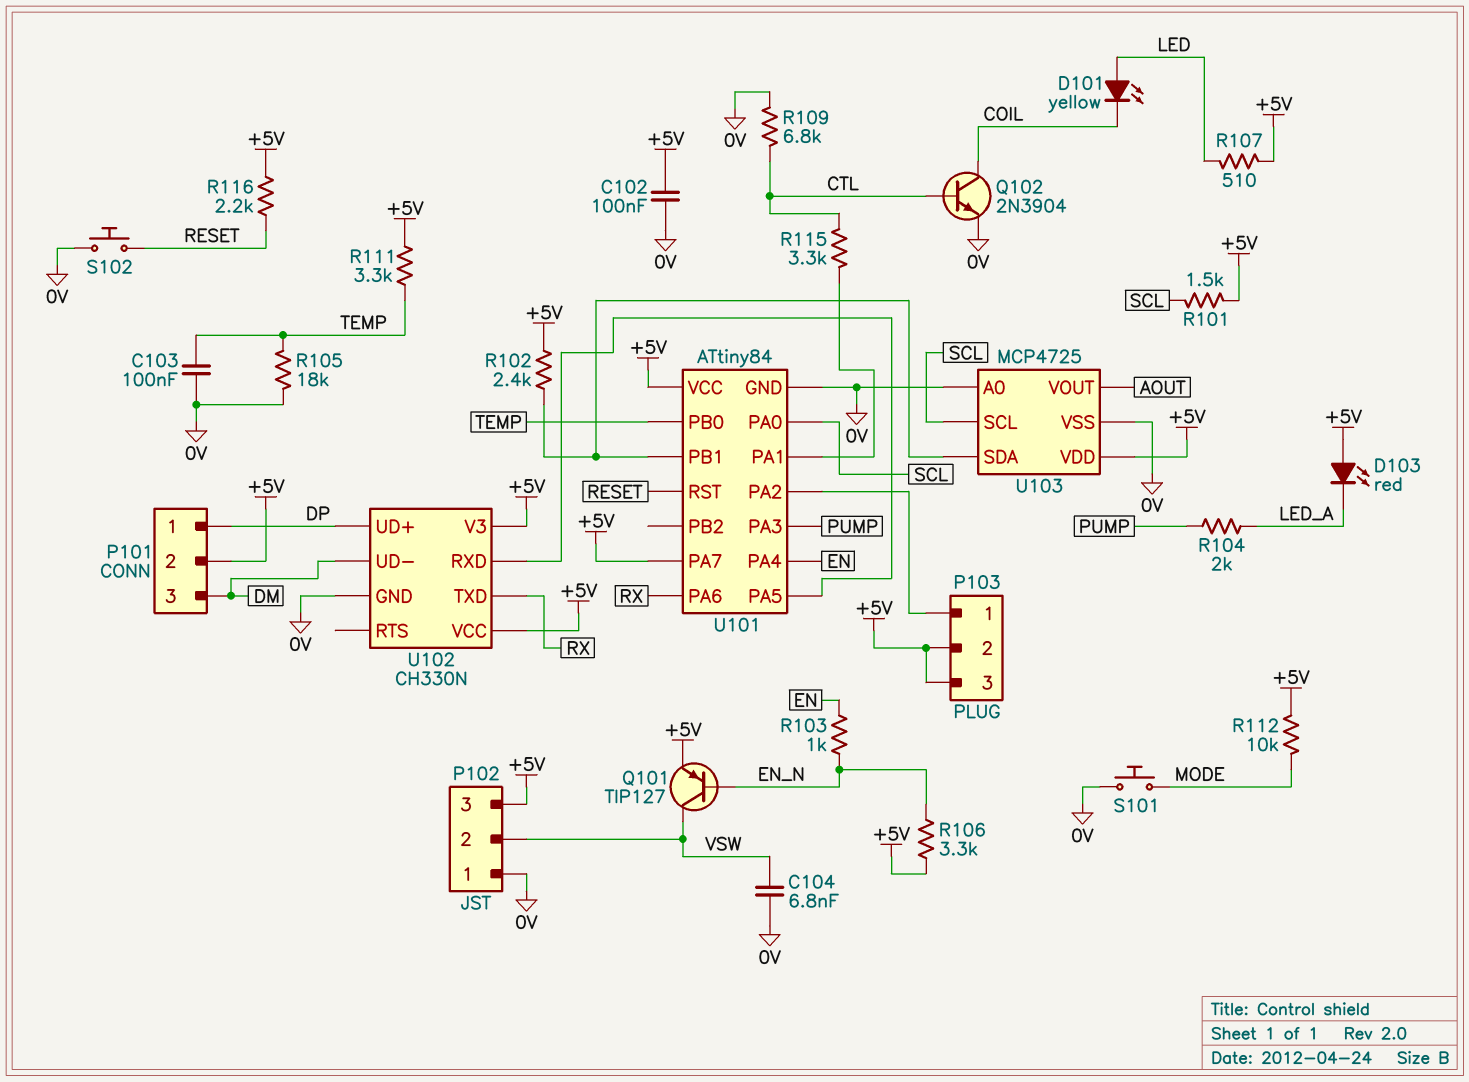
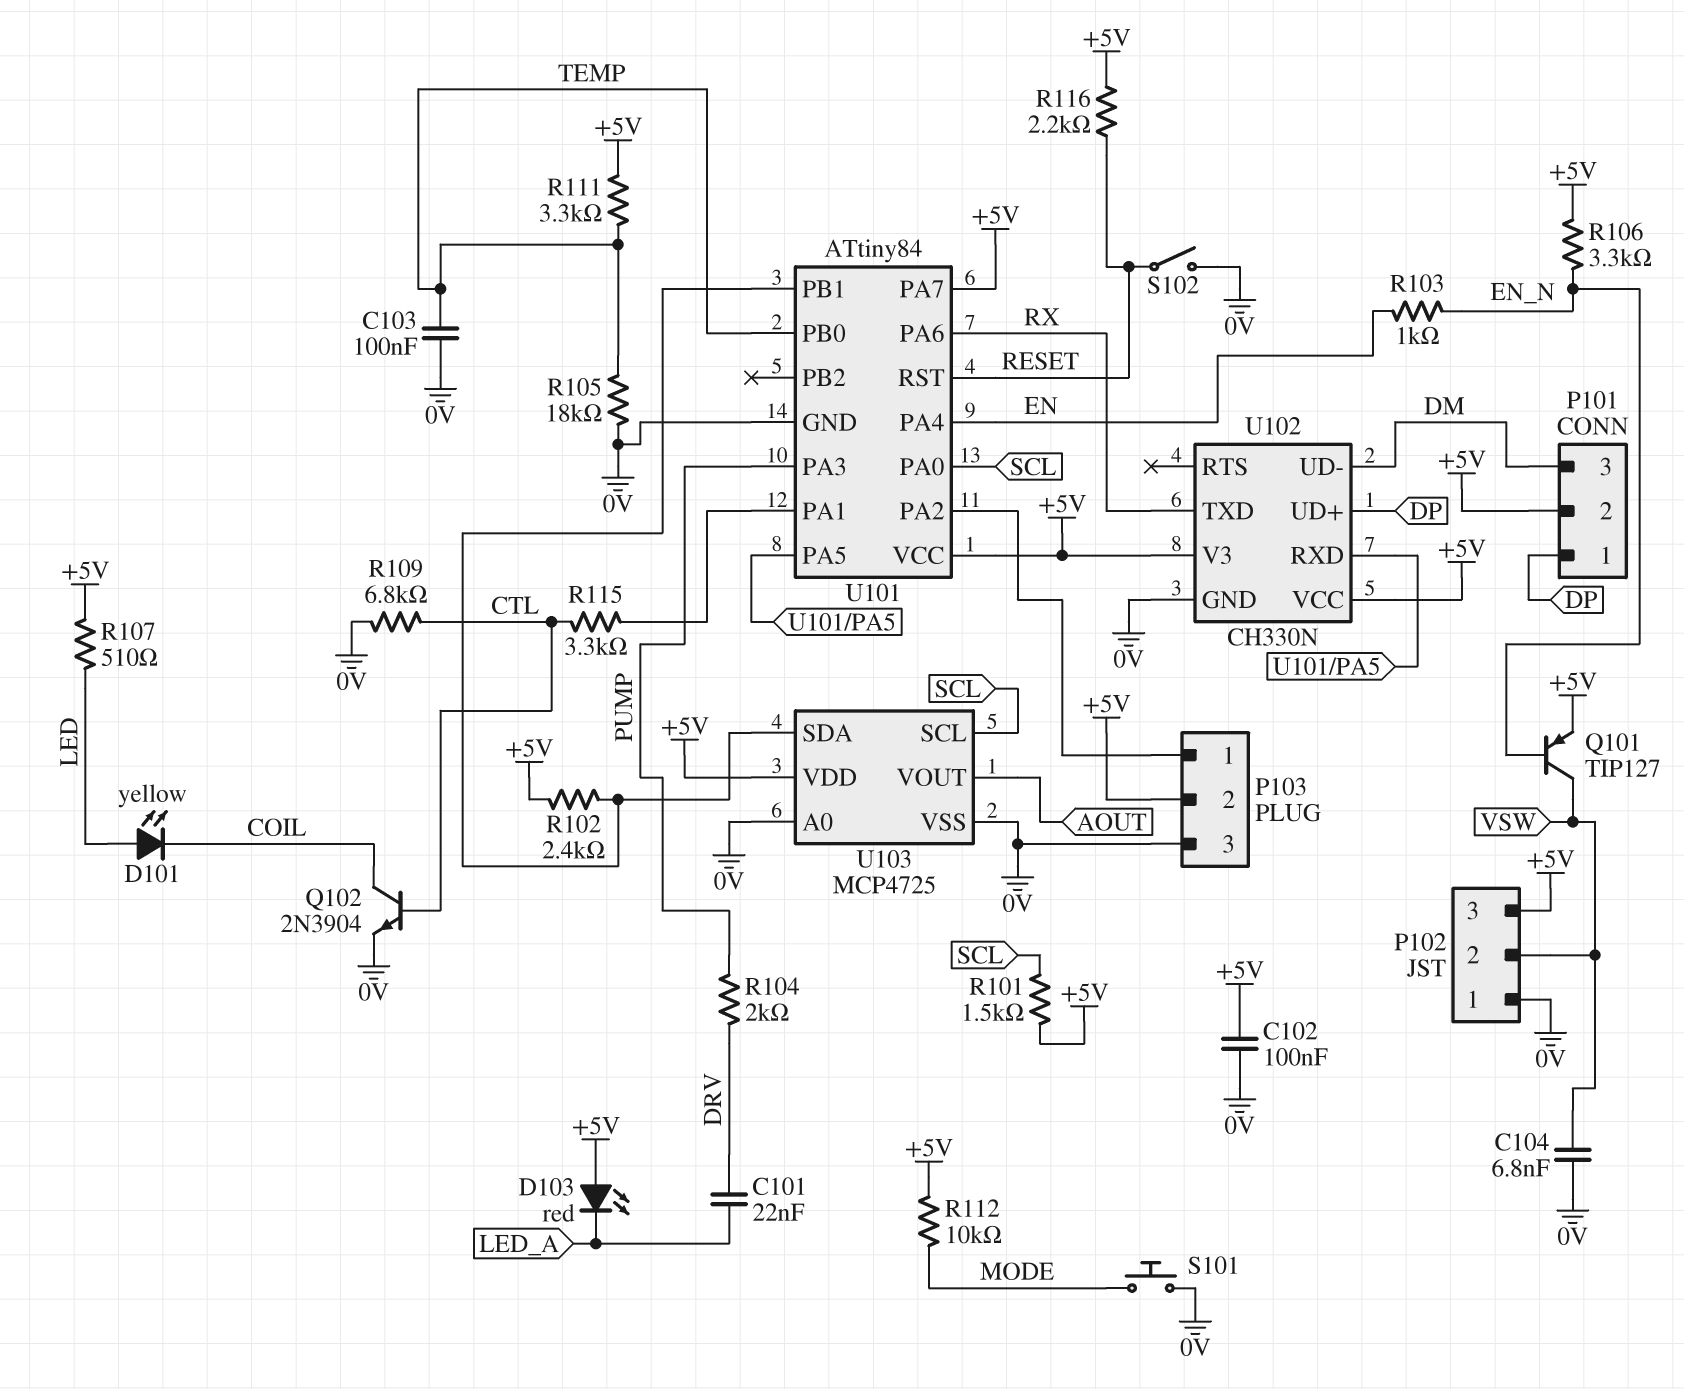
C101: none -> 22nF (DRV, LED_A)
P103 pin 3: +5V -> 0V
R104: 2k (LED_A, PUMP) -> 2k (DRV, PUMP)
S102: button (0V, RESET) -> switch (0V, RESET)

